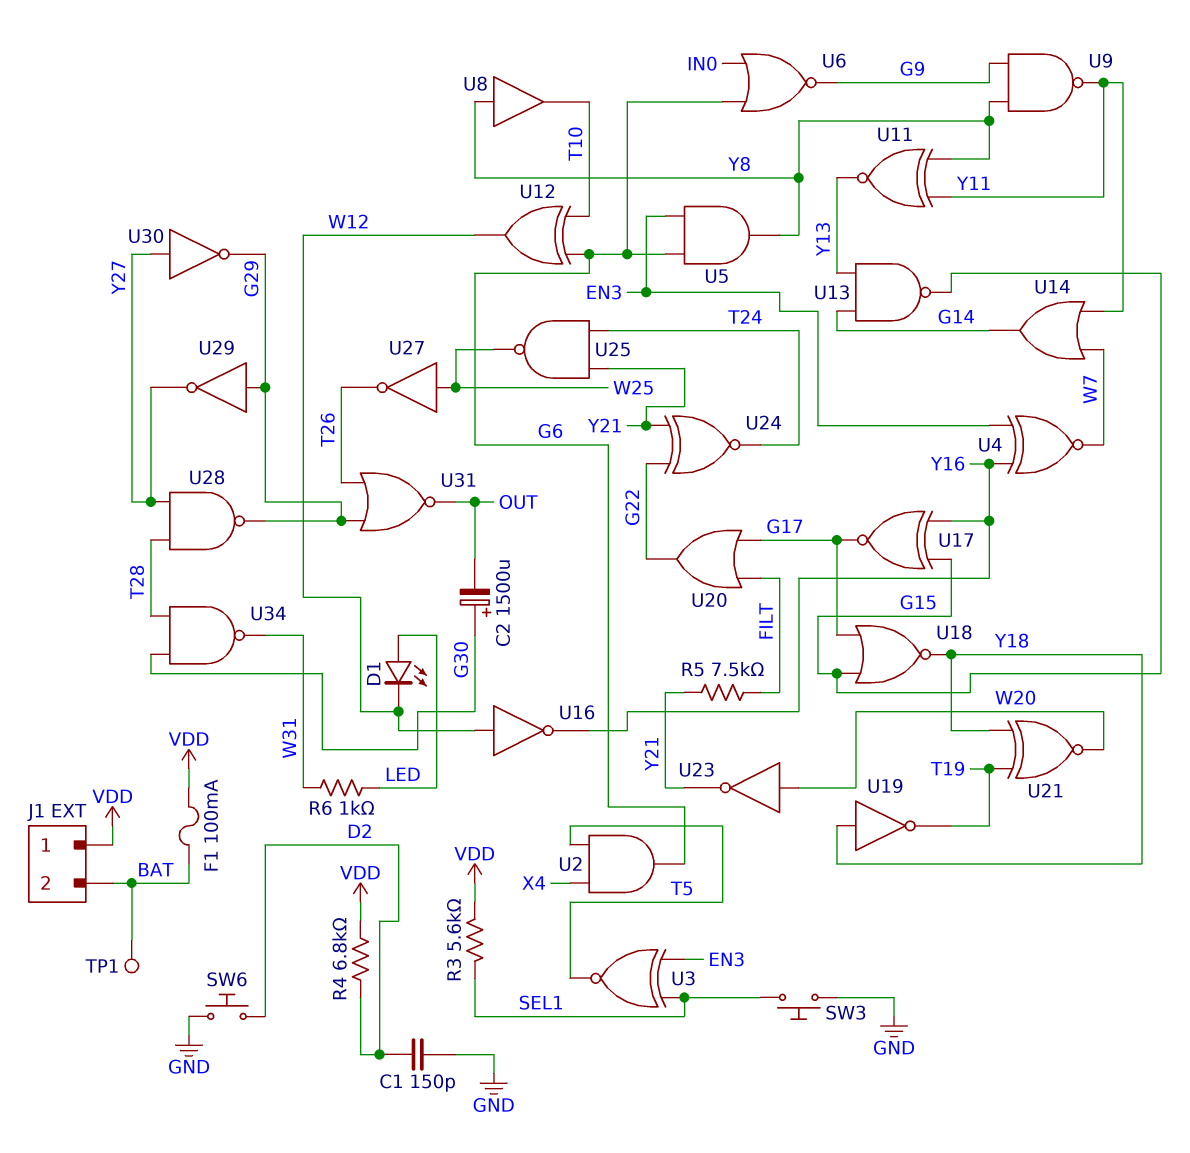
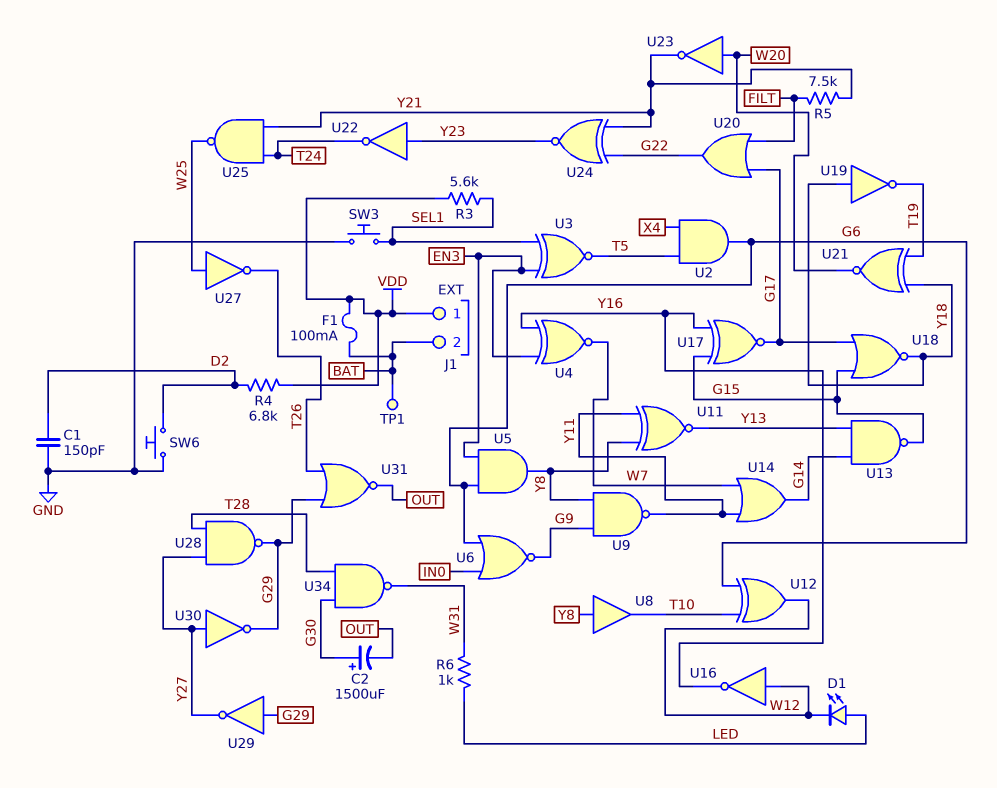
U22: none -> NOT (in Y23, out T24)
U24: XNOR (in G22, in Y21, out T24) -> XNOR (in G22, in Y21, out Y23)

